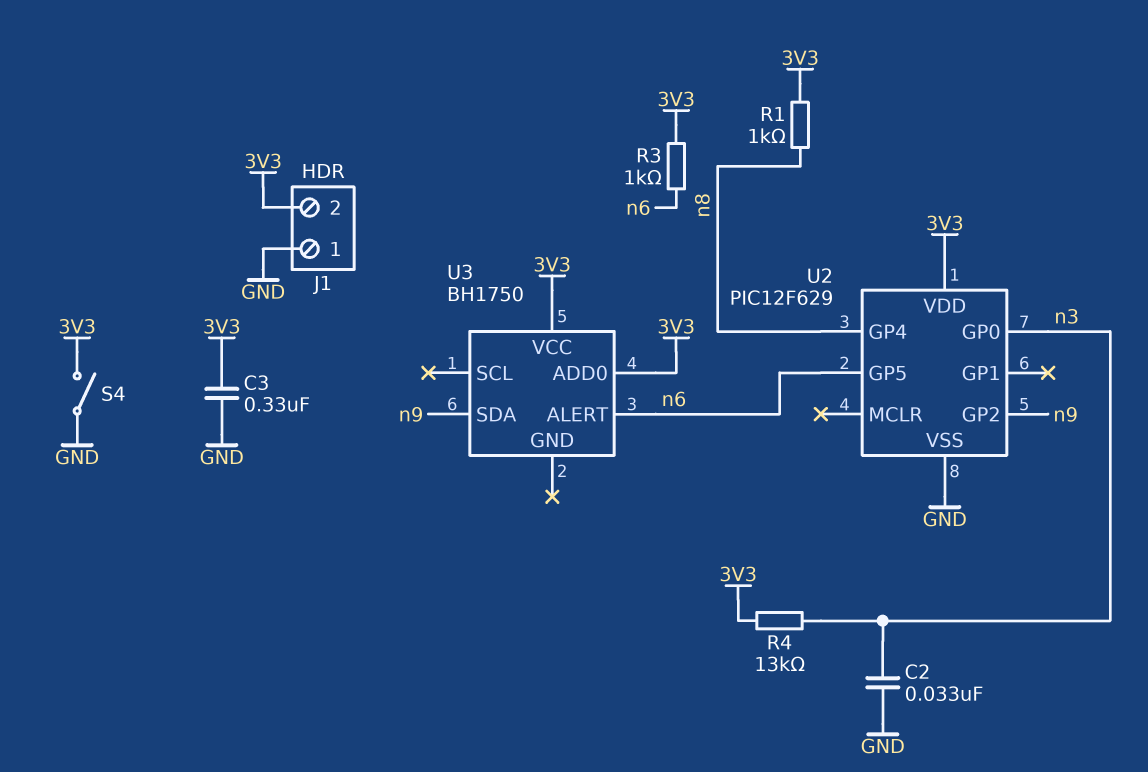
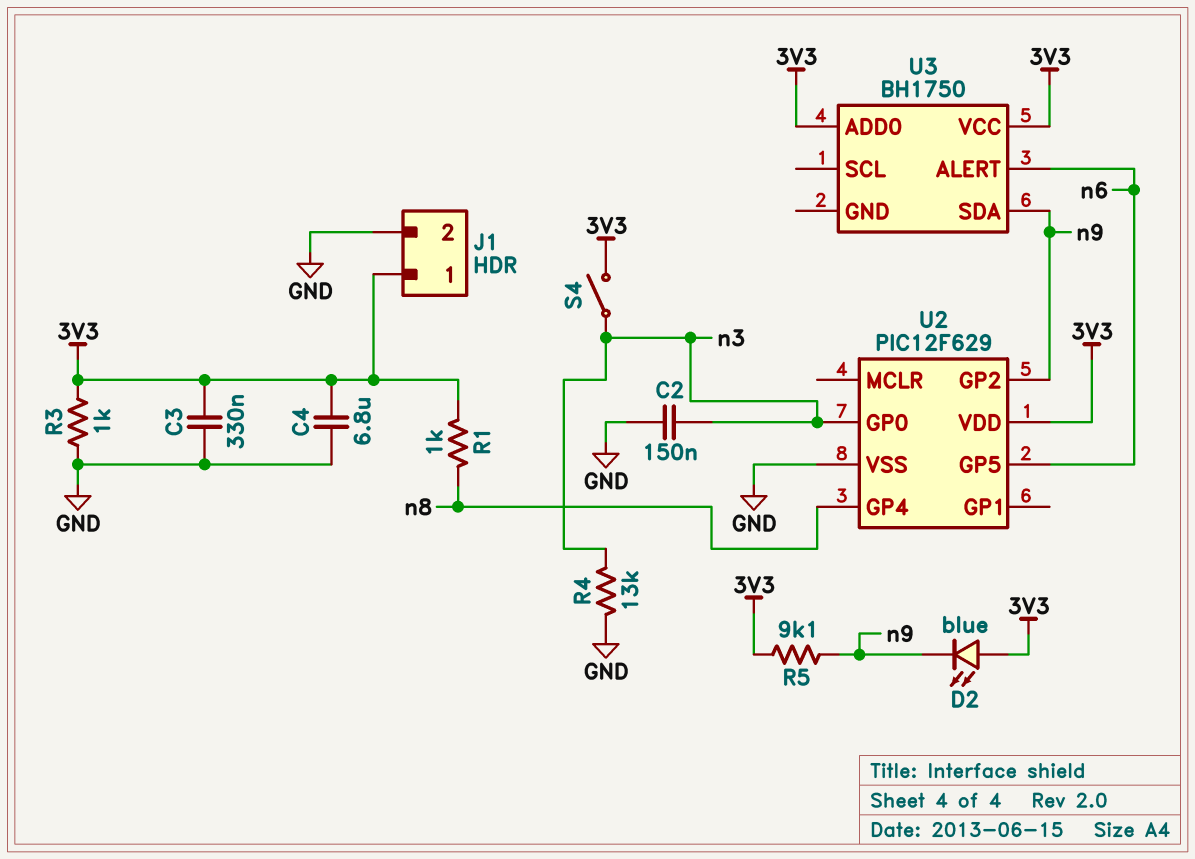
C2: 33nF (GND, n3) -> 150nF (GND, n3)
C4: none -> 6.8uF (3V3, GND)
D2: none -> LED blue (A 3V3, K n9)
J1 pin 1: GND -> 3V3
J1 pin 2: 3V3 -> GND
R3: 1k (3V3, n6) -> 1k (3V3, GND)
R4: 13k (3V3, n3) -> 13k (GND, n3)
R5: none -> 9.1k (3V3, n9)
S4: switch (3V3, GND) -> switch (3V3, n3)

